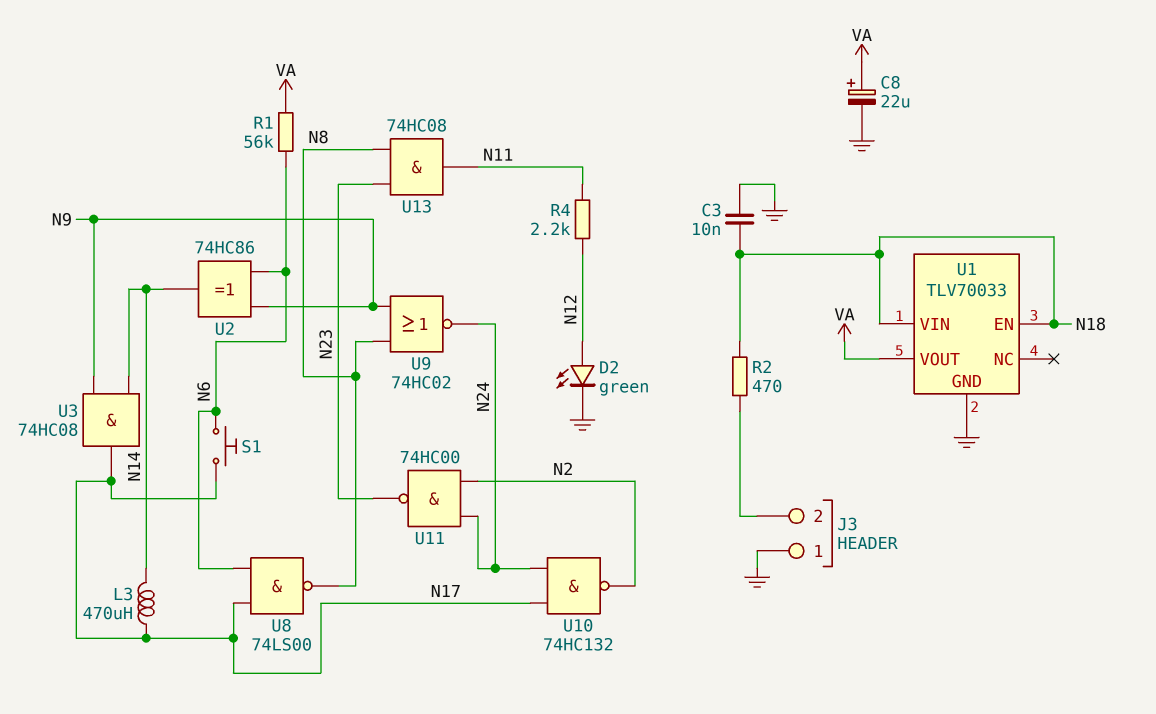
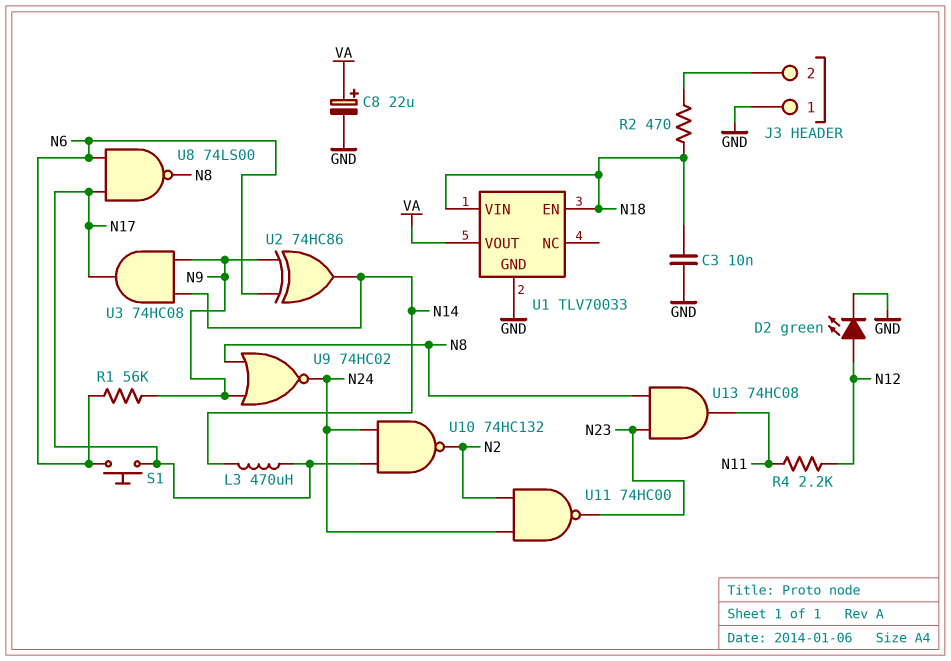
R1: 56k (N6, VA) -> 56k (N6, N9)

